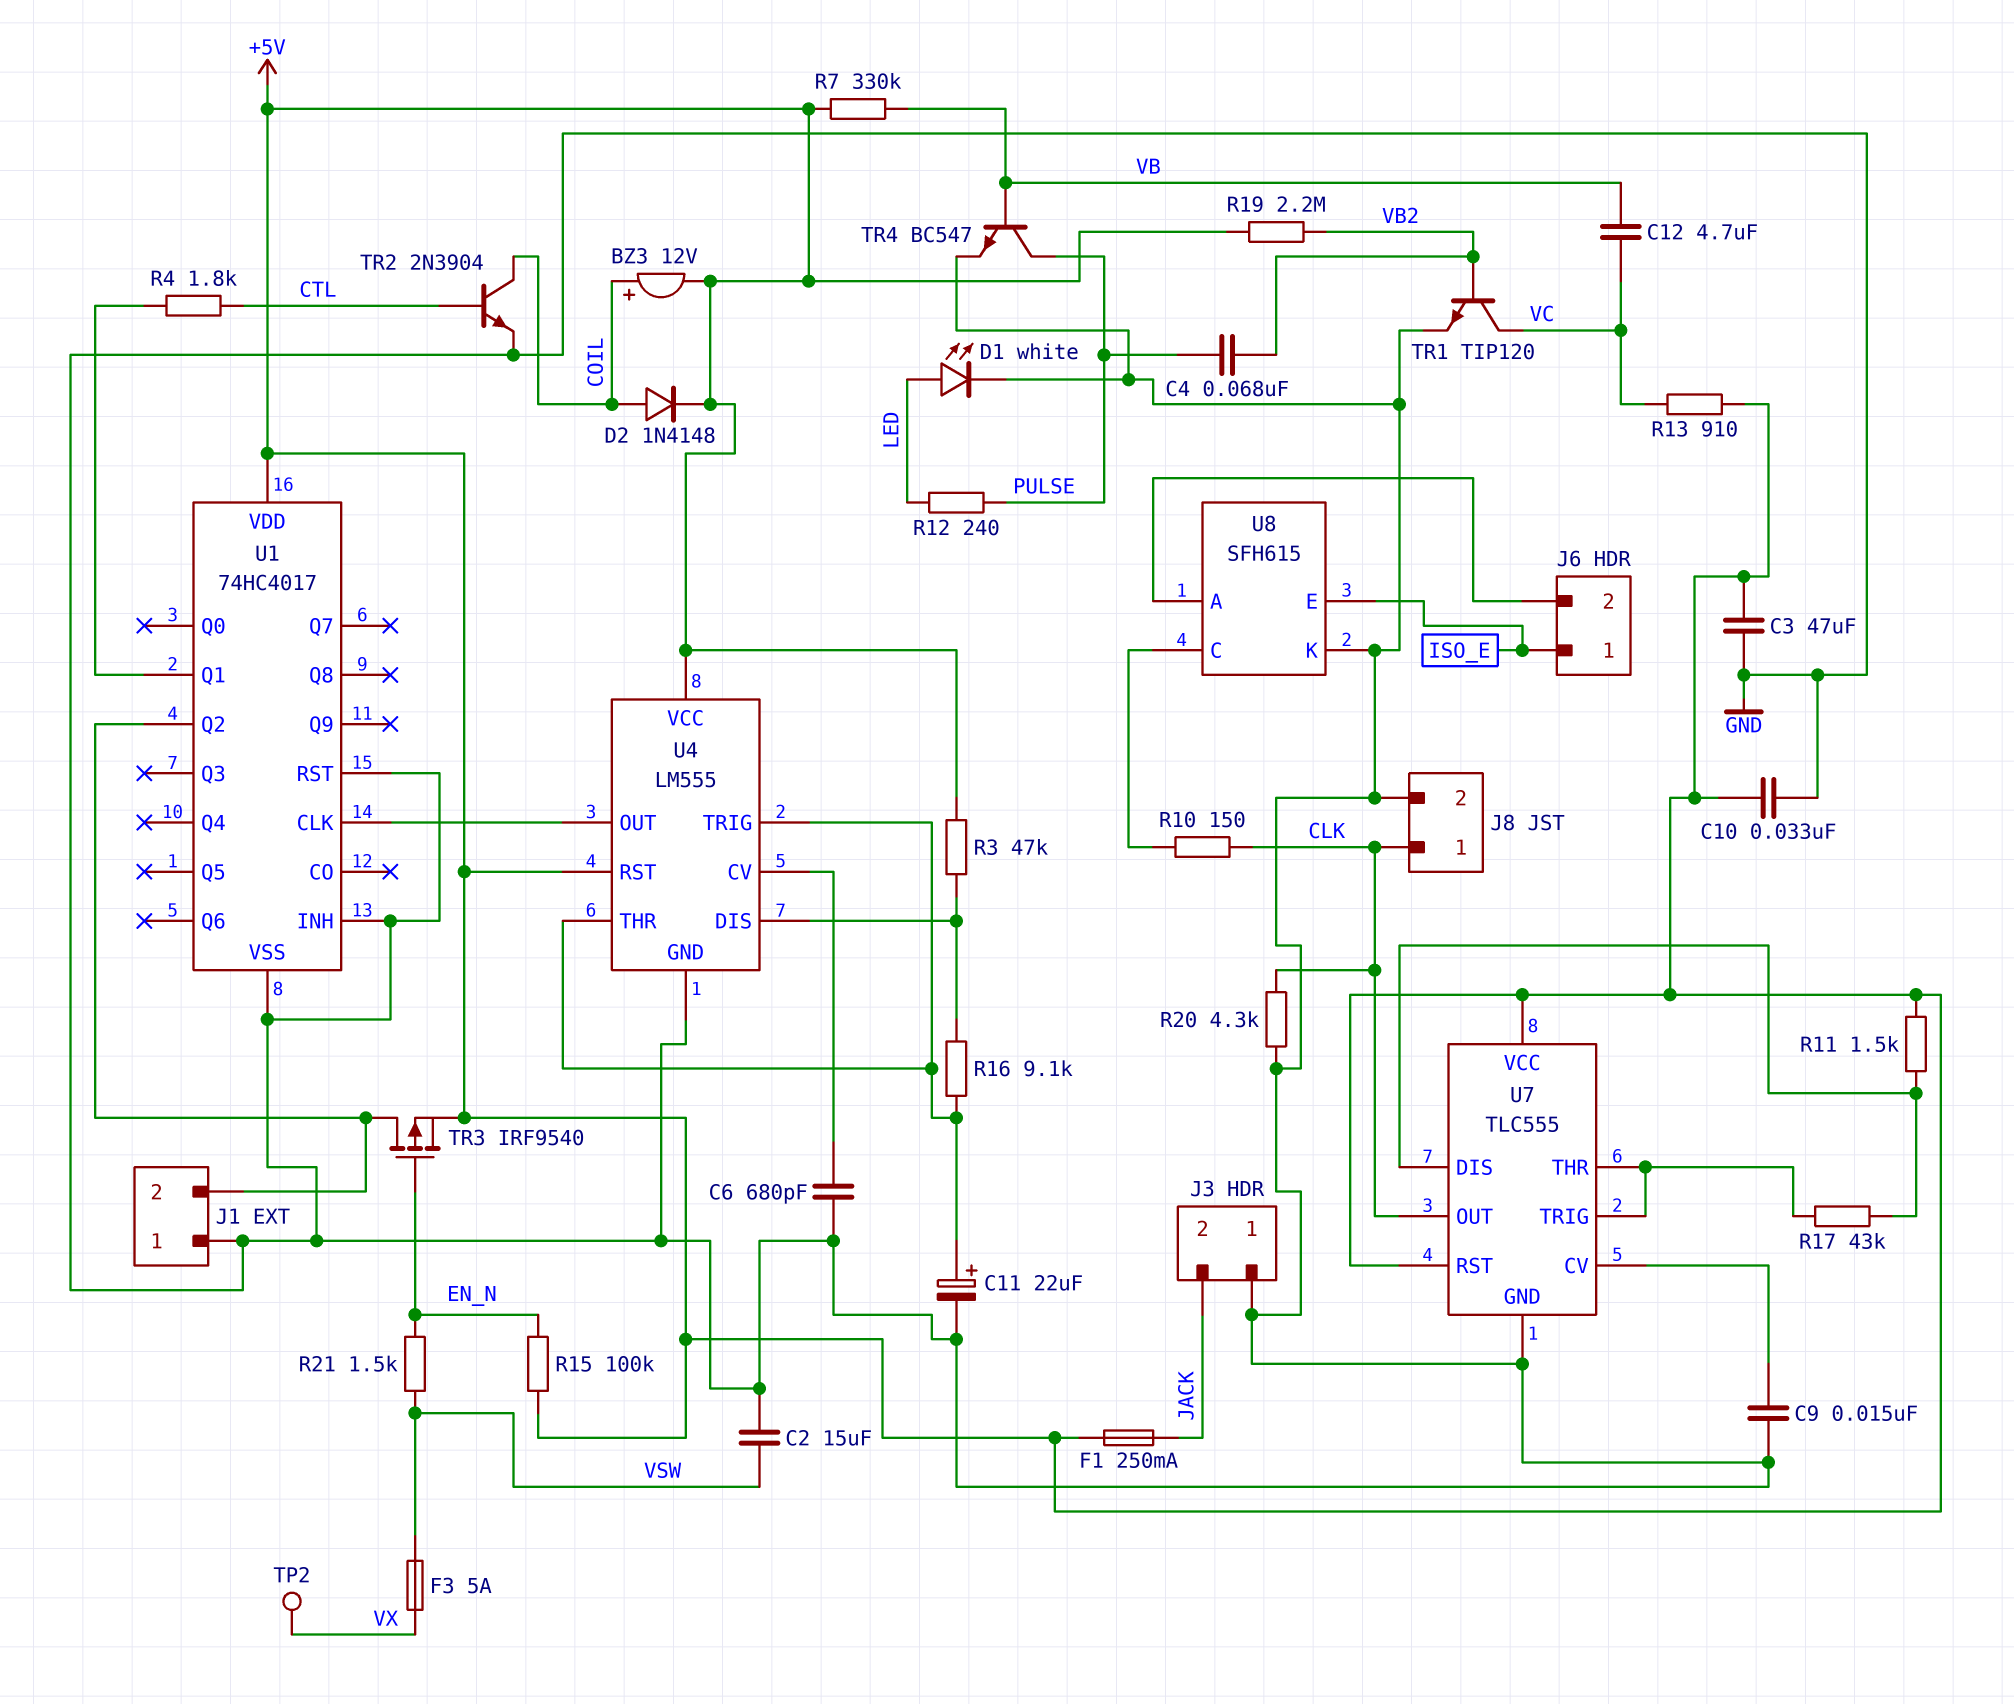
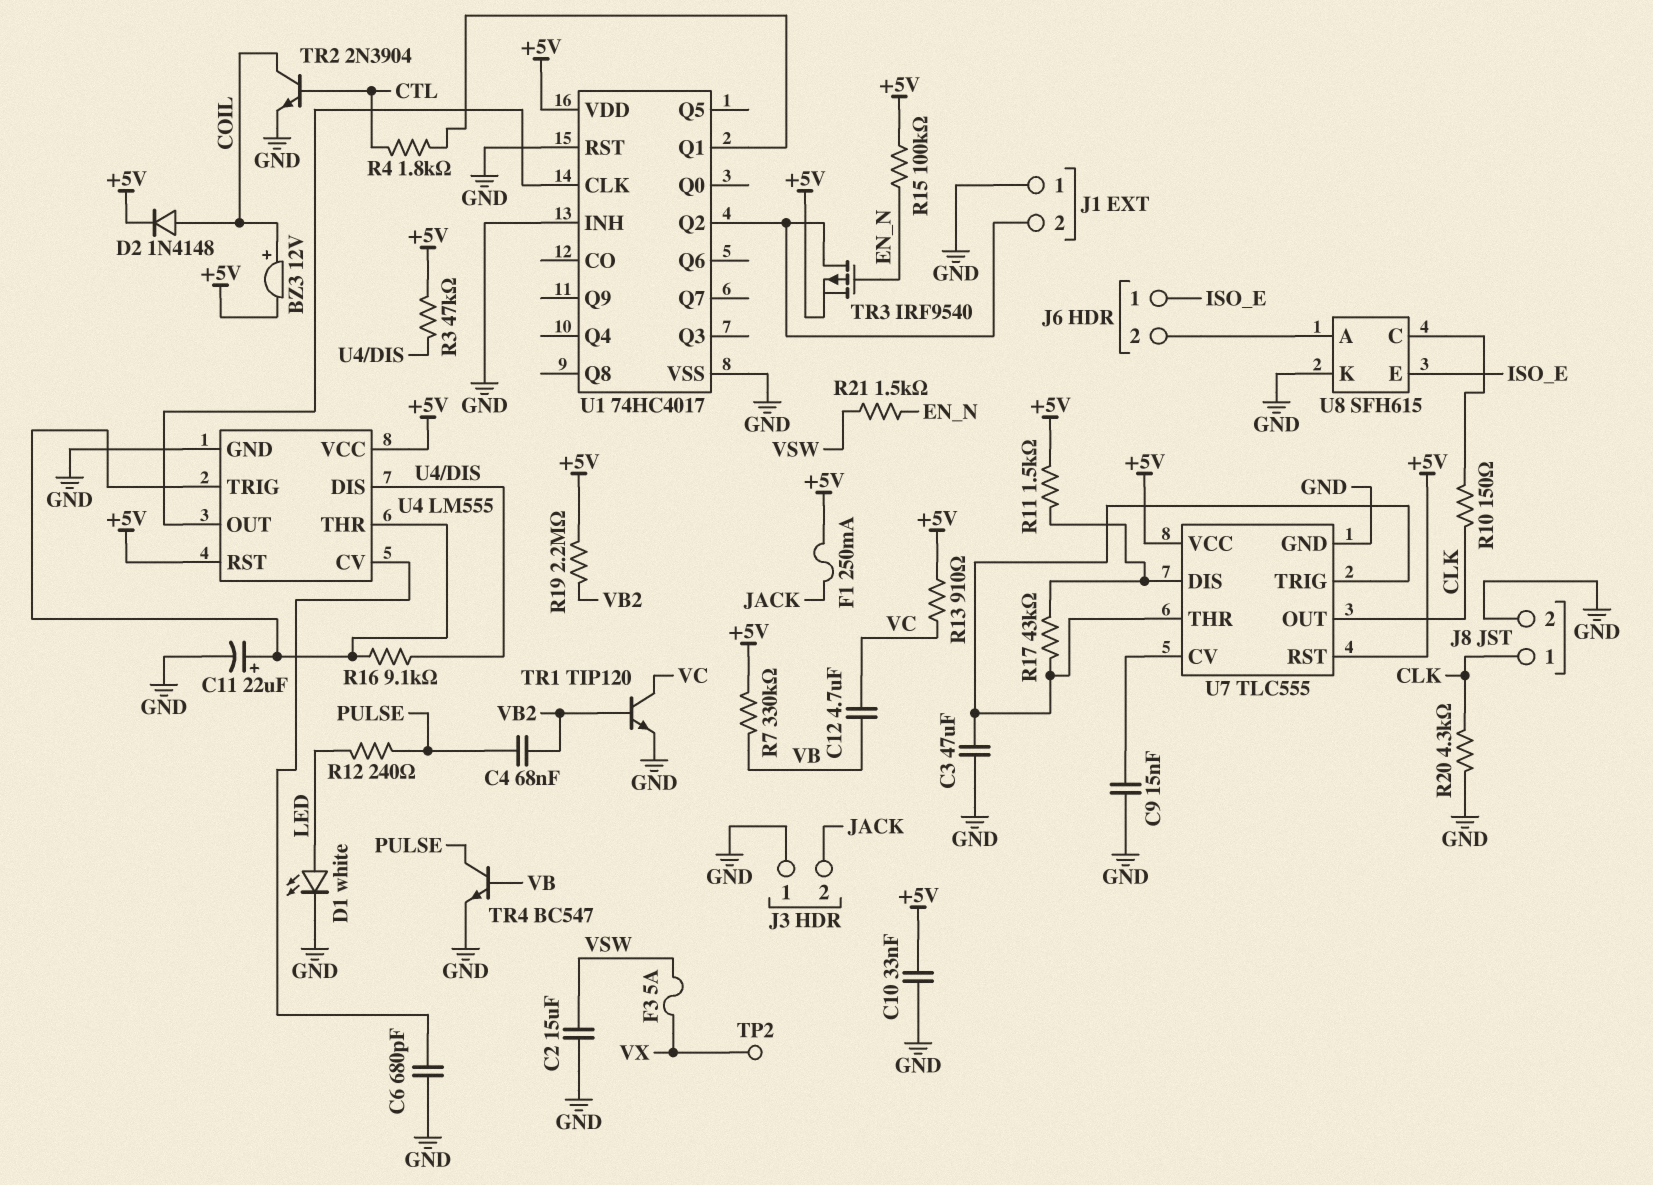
C3: 47uF (+5V, GND) -> 47uF (GND, U7/THR)

